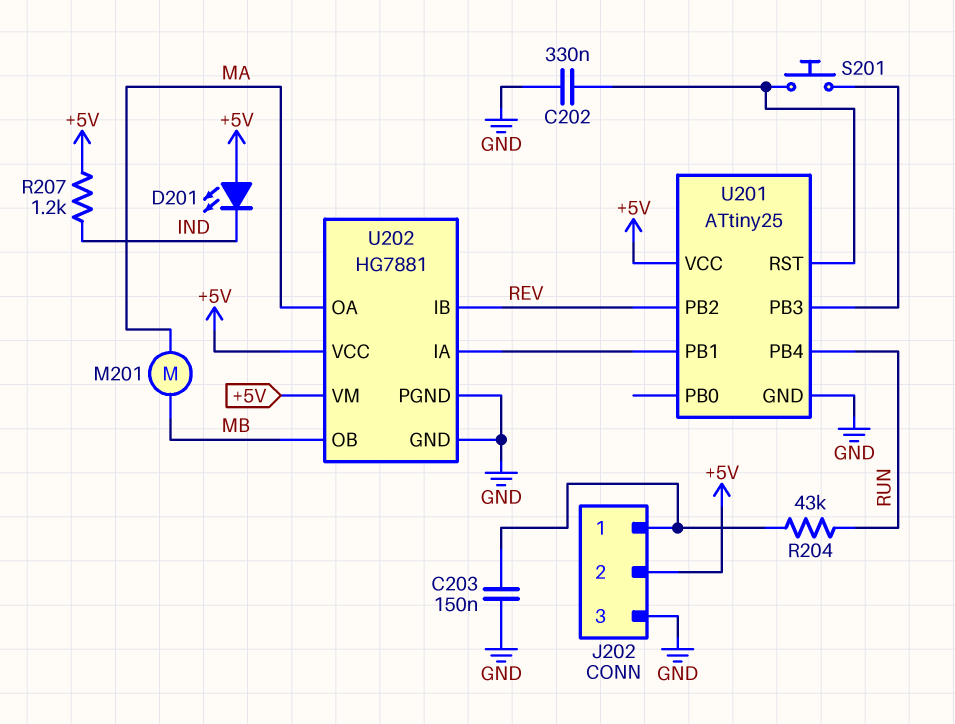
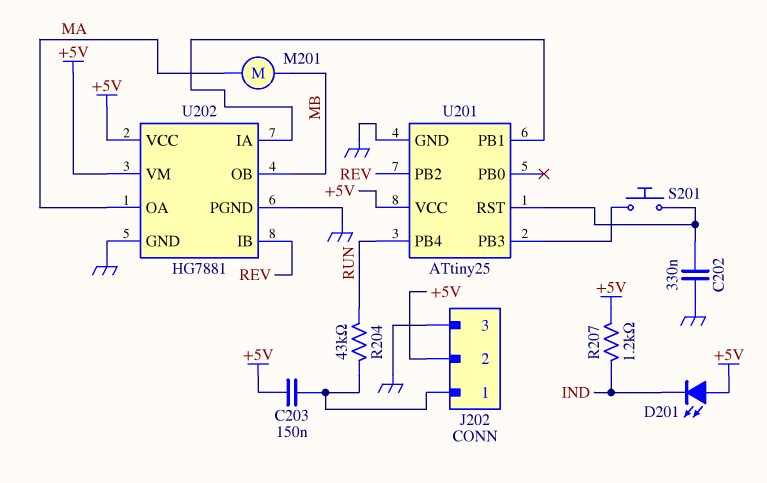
C203: 150nF (GND, J202/1) -> 150nF (+5V, J202/1)

